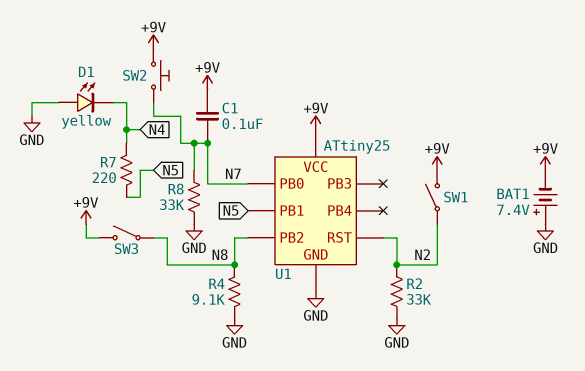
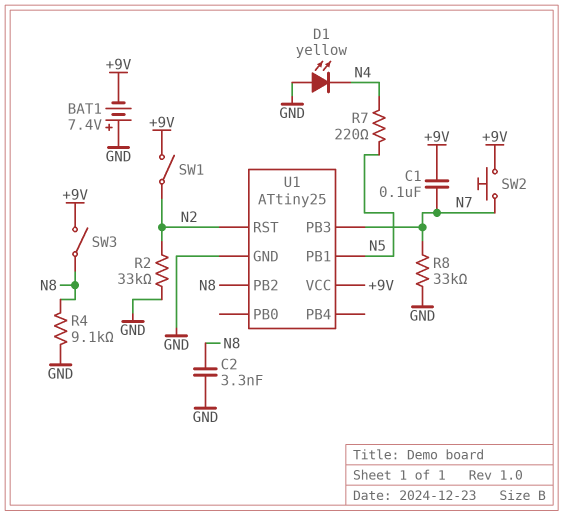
C2: none -> 3.3nF (GND, N8)
U1 pin PB0: N7 -> none
U1 pin PB3: none -> N7

